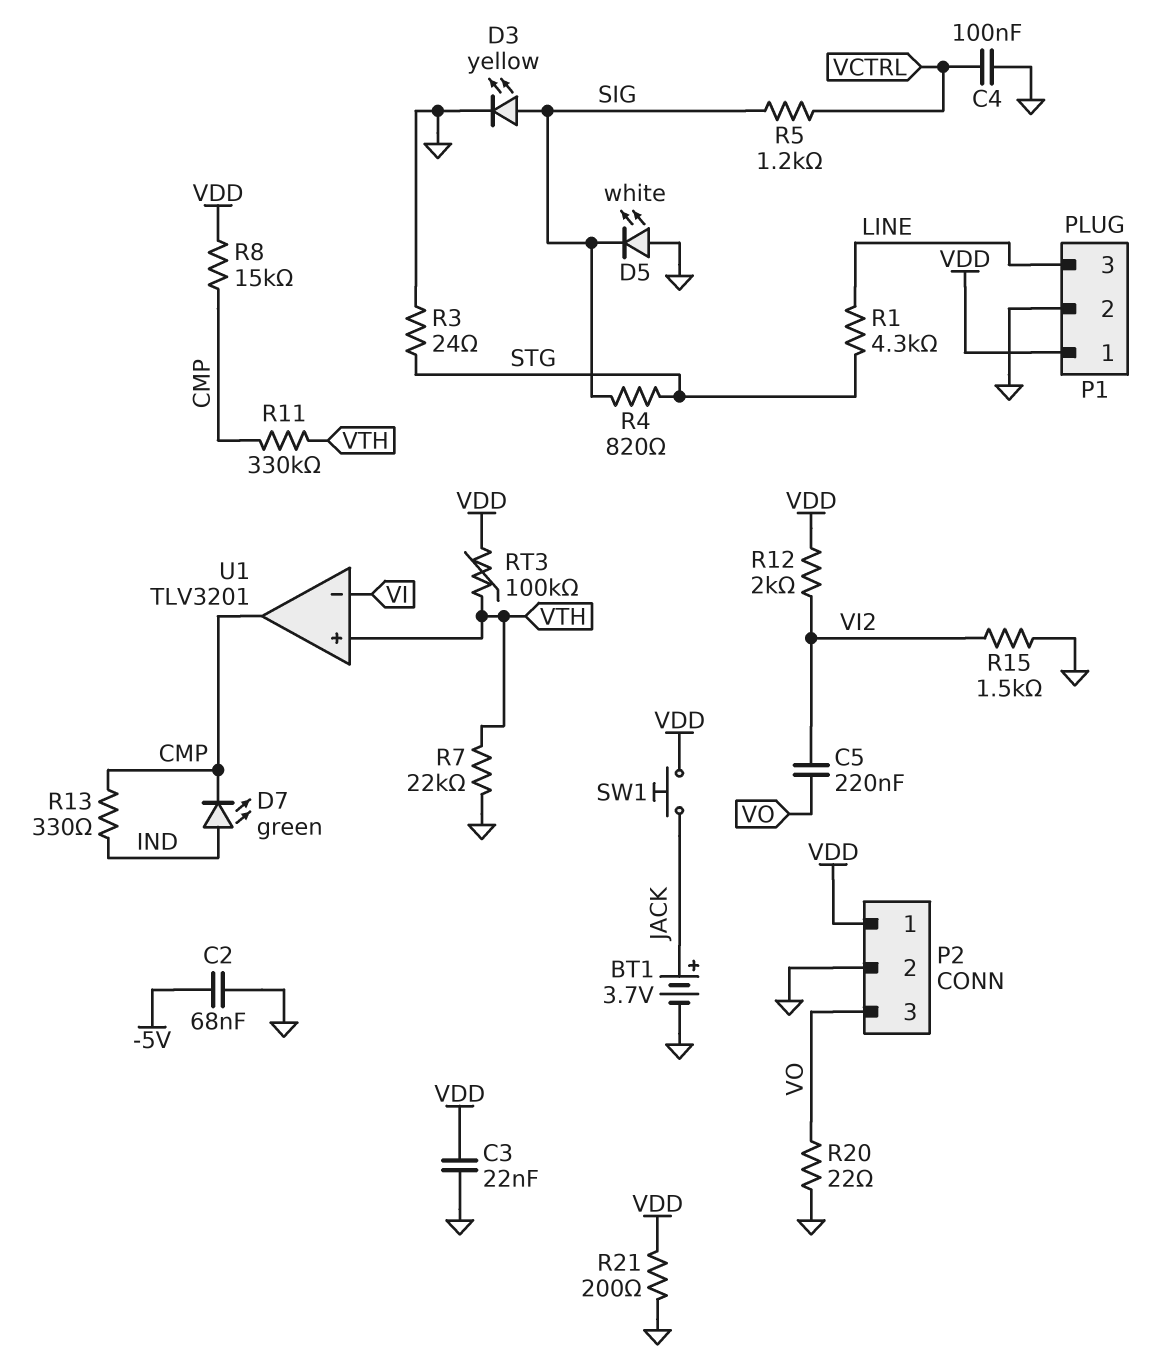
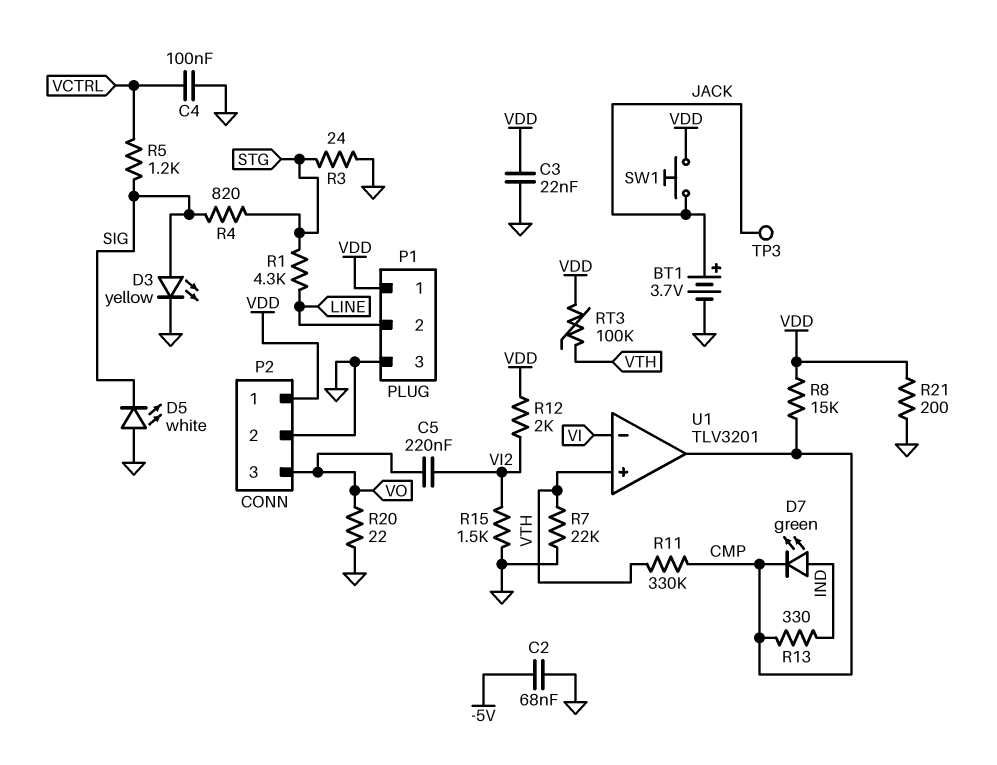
P1 pin 2: GND -> LINE
P1 pin 3: LINE -> GND
TP3: none -> test point (JACK)

